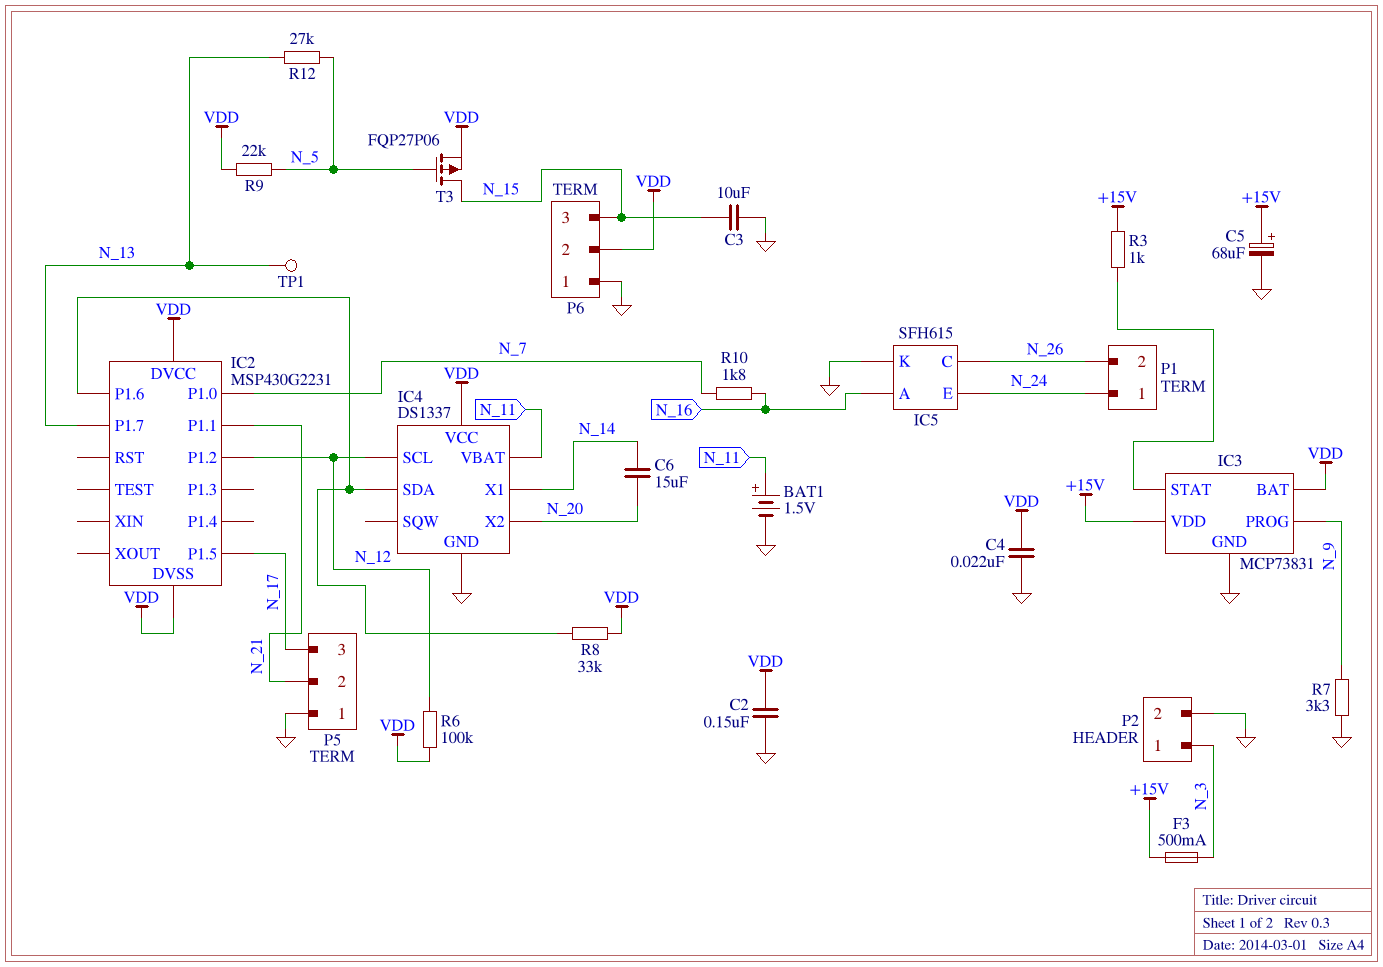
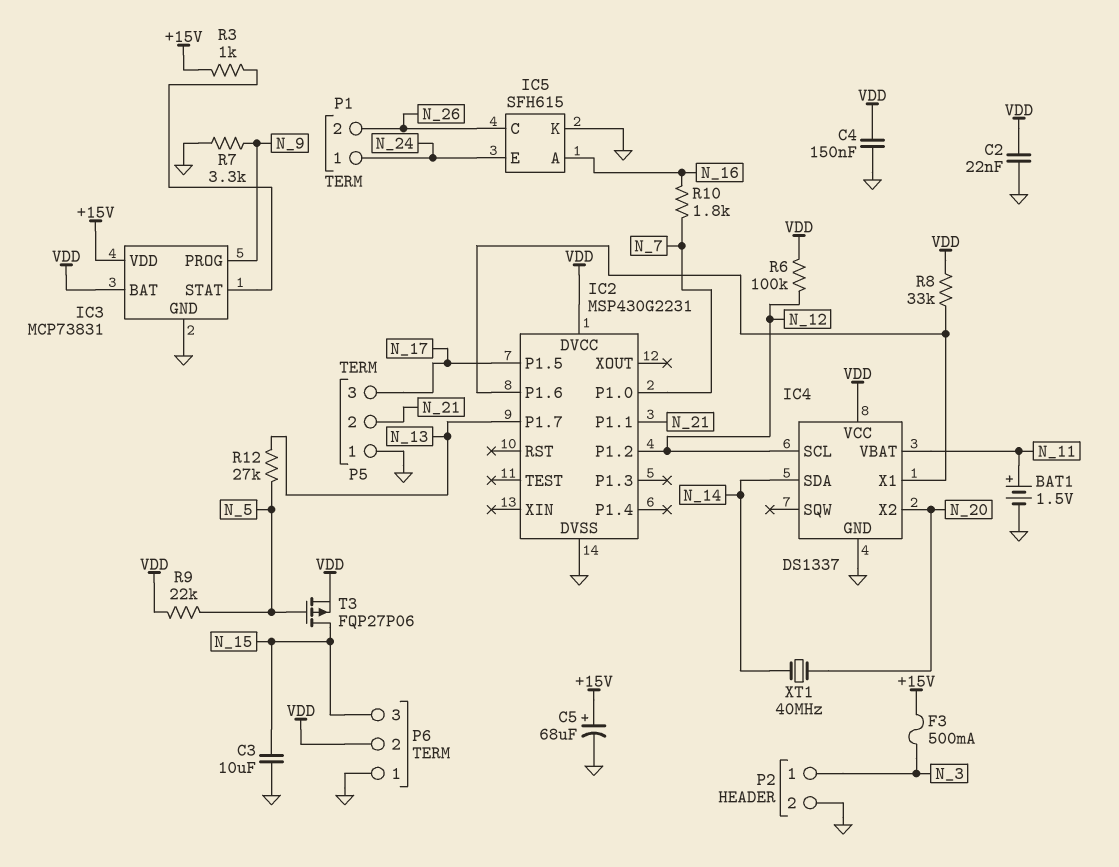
C2: 150nF (GND, VDD) -> 22nF (GND, VDD)
C4: 22nF (GND, VDD) -> 150nF (GND, VDD)
C6: 15uF (N_14, N_20) -> none
IC2 pin DVSS: VDD -> GND
IC4 pin SDA: IC2/P1.6 -> N_14
IC4 pin X1: N_14 -> IC2/P1.6
TP1: test point (N_13) -> none
XT1: none -> 40MHz (N_14, N_20)

